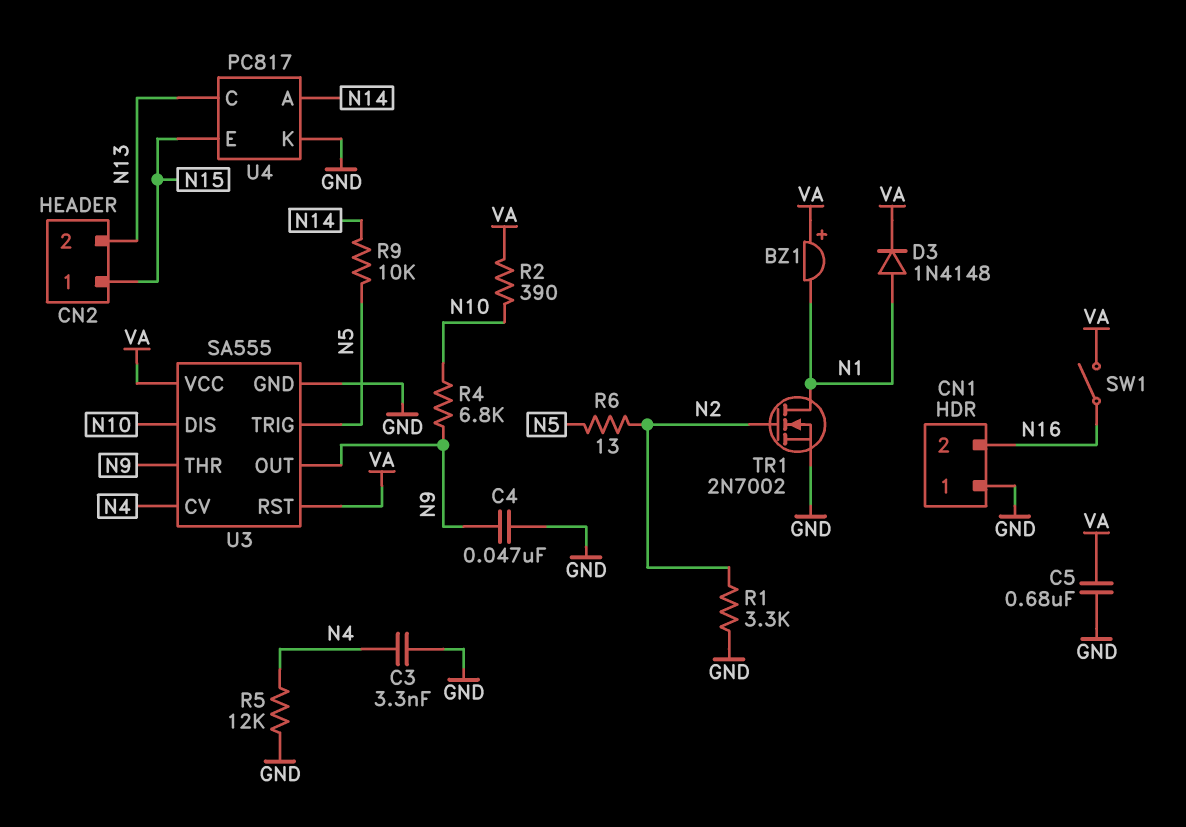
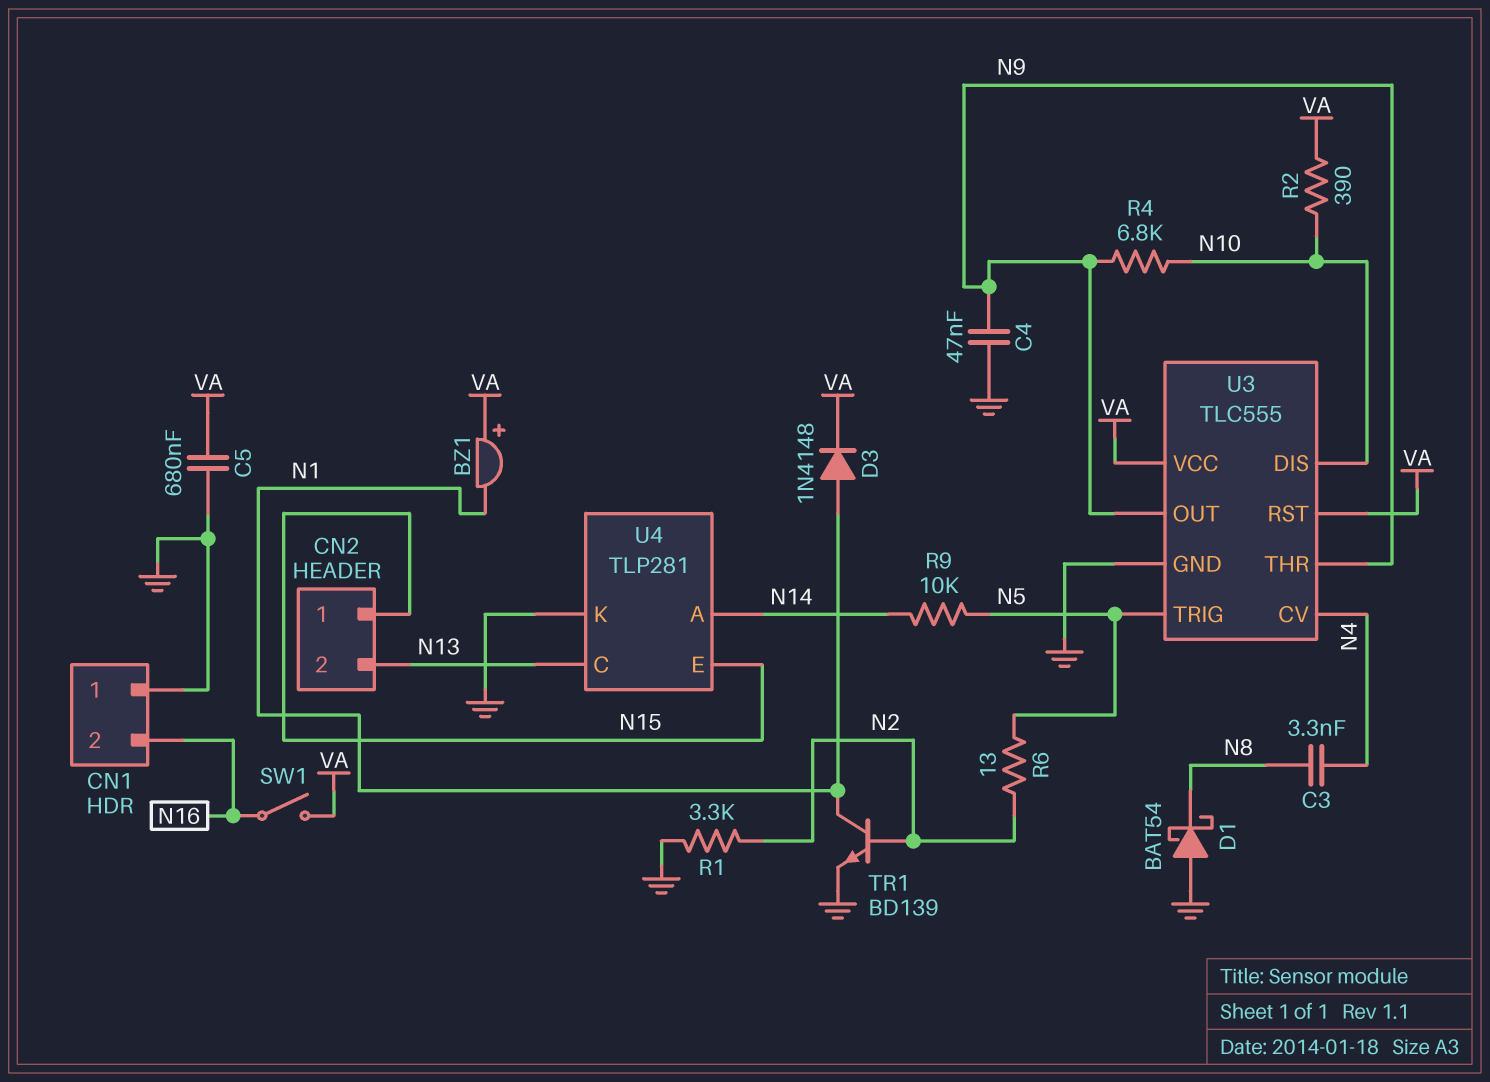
C3: 3.3nF (GND, N4) -> 3.3nF (N4, N8)
D1: none -> schottky BAT54 (A GND, K N8)
R5: 12k (GND, N4) -> none
TR1: NMOS 2N7002 (G N2, D N1, S GND) -> NPN BD139 (B N2, C N1, E GND)
U3: SA555 -> TLC555
U4: PC817 -> TLP281

